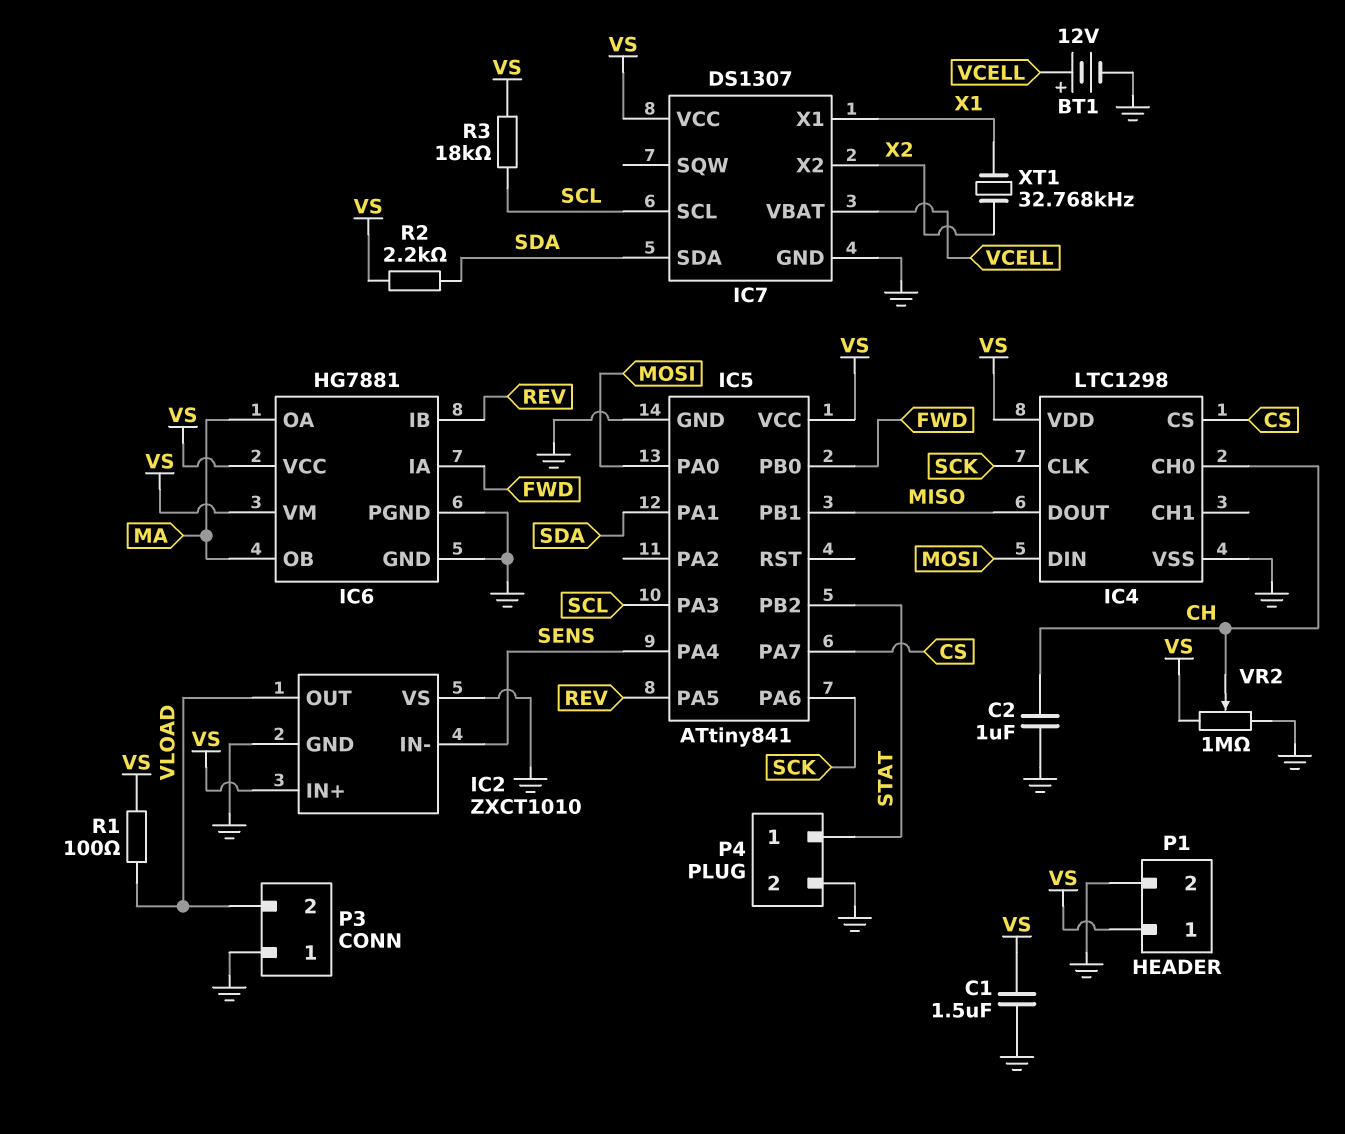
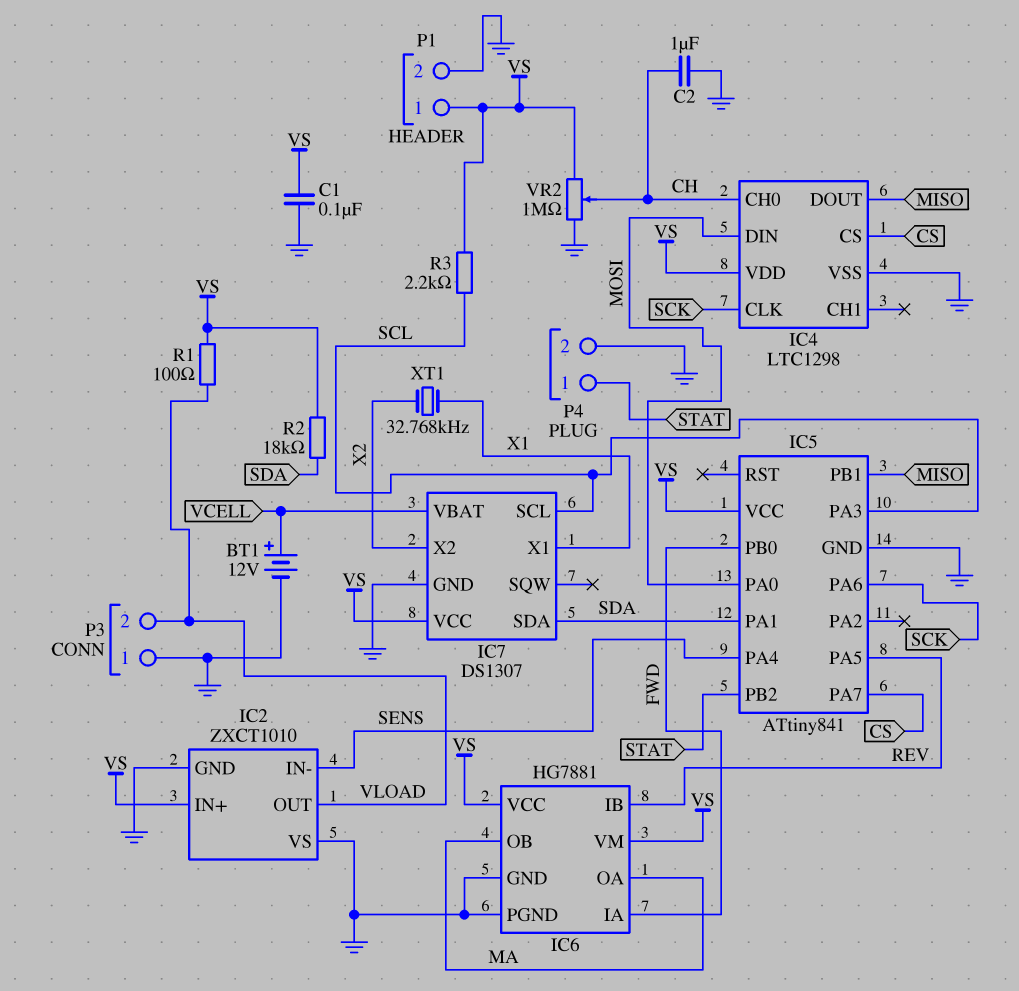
C1: 1.5uF (GND, VS) -> 100nF (GND, VS)
R2: 2.2k (SDA, VS) -> 18k (SDA, VS)
R3: 18k (SCL, VS) -> 2.2k (SCL, VS)

